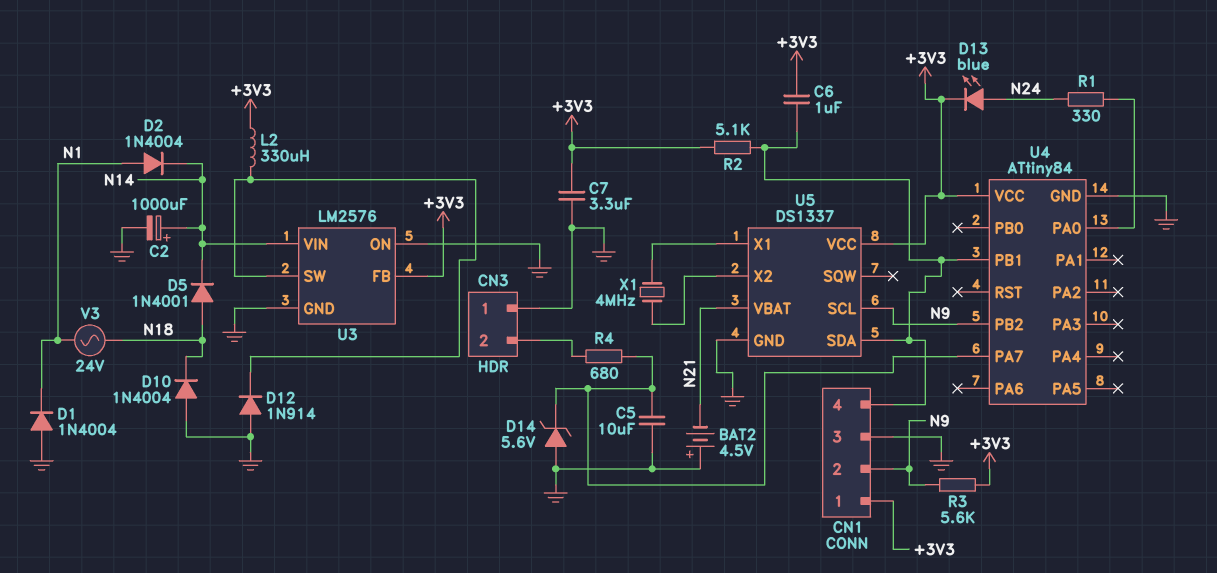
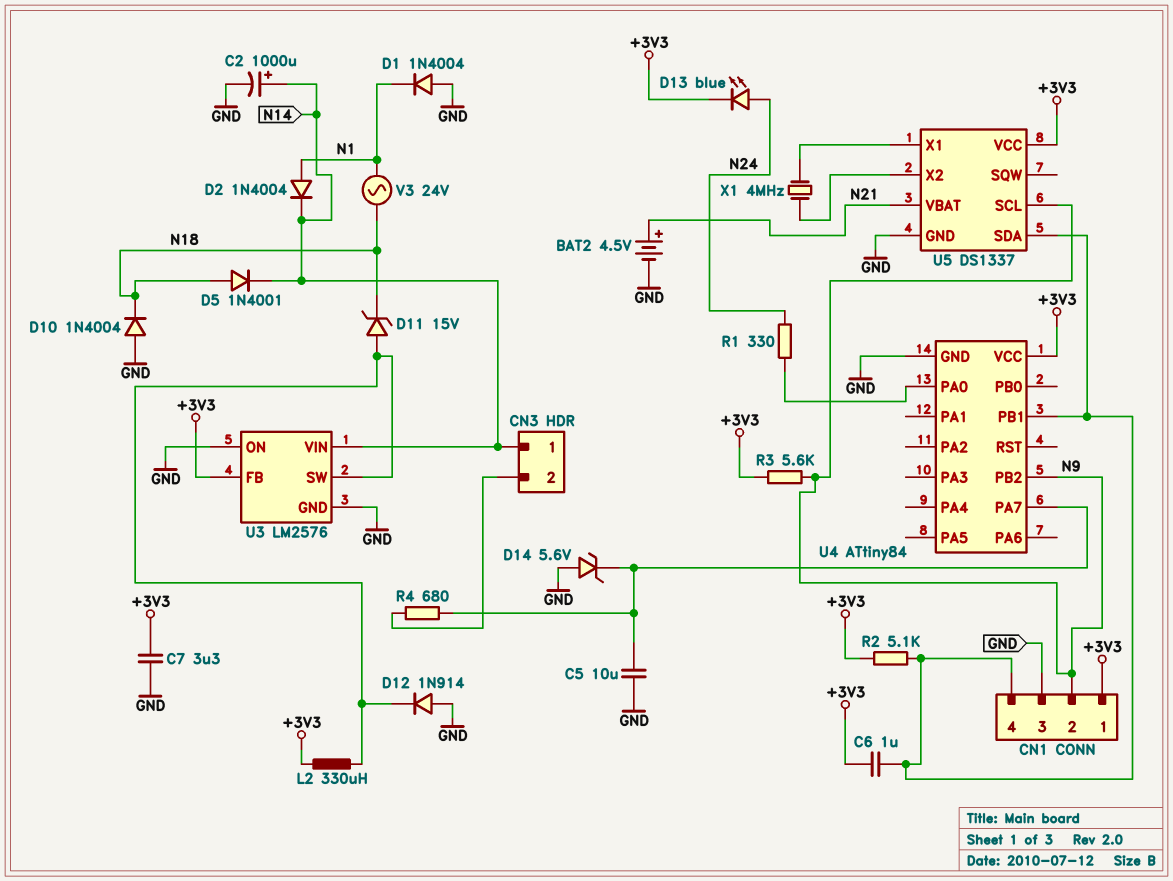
BAT2: 4.5V (plus GND, minus N21) -> 4.5V (plus N21, minus GND)
CN3 pin 1: GND -> N14
D11: none -> zener 15V (A U3/SW, K N18)

